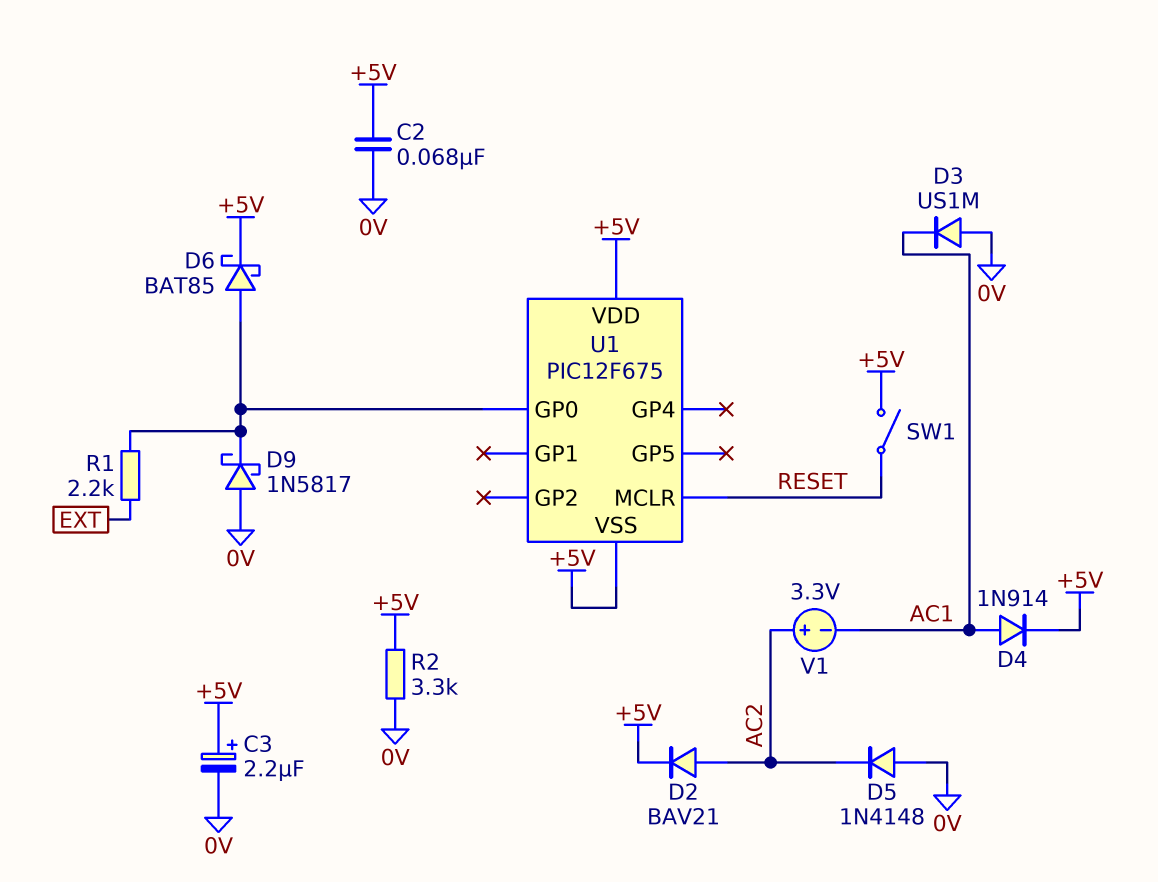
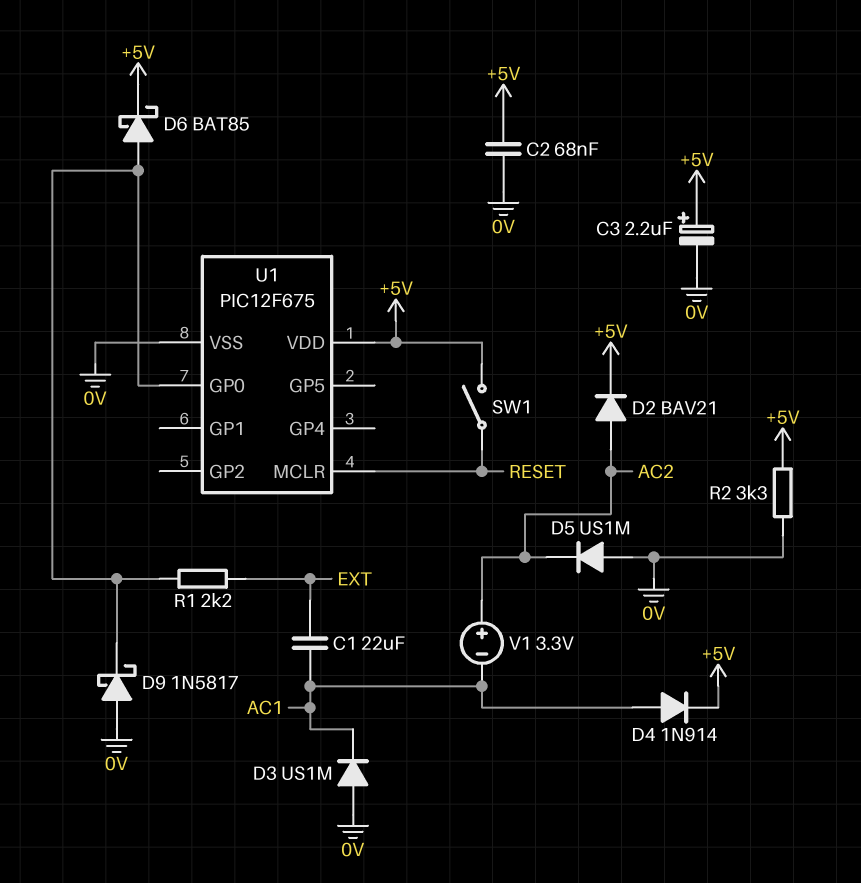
C1: none -> 22uF (AC1, EXT)
D5: diode 1N4148 (A 0V, K AC2) -> diode US1M (A 0V, K AC2)
U1 pin VSS: +5V -> 0V

